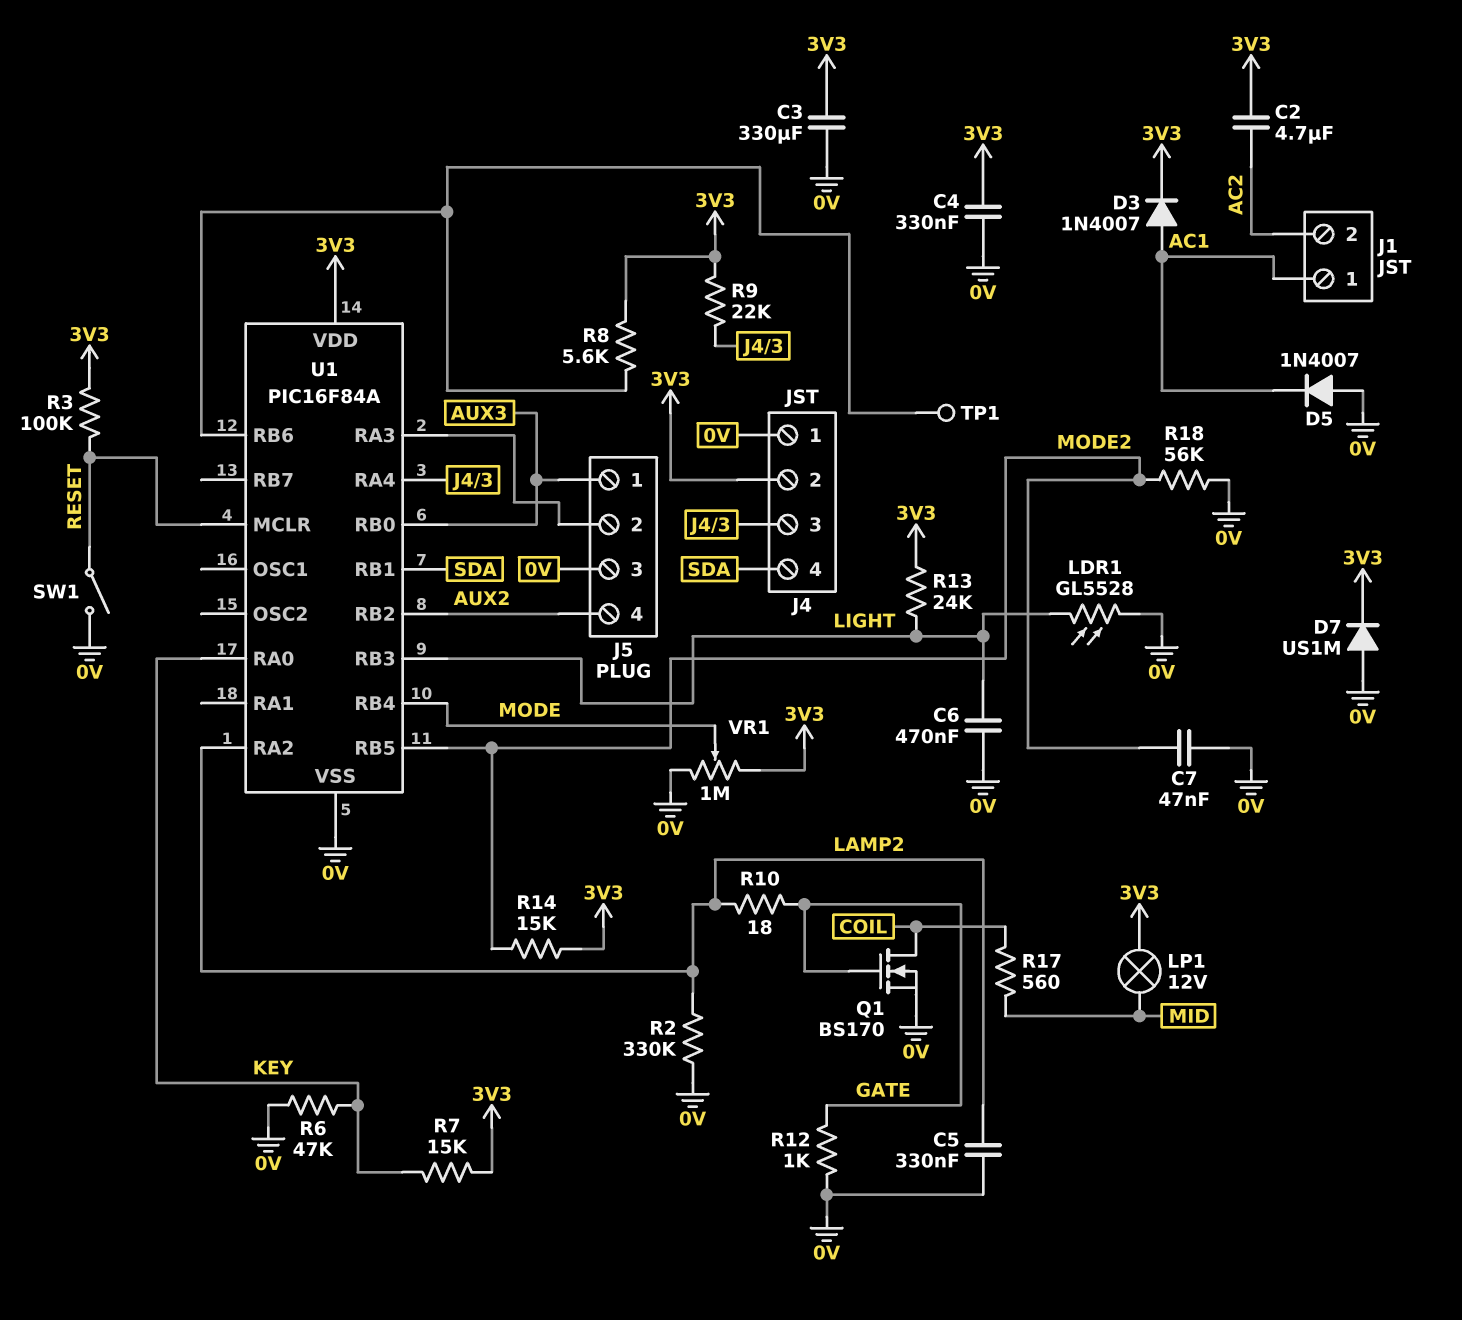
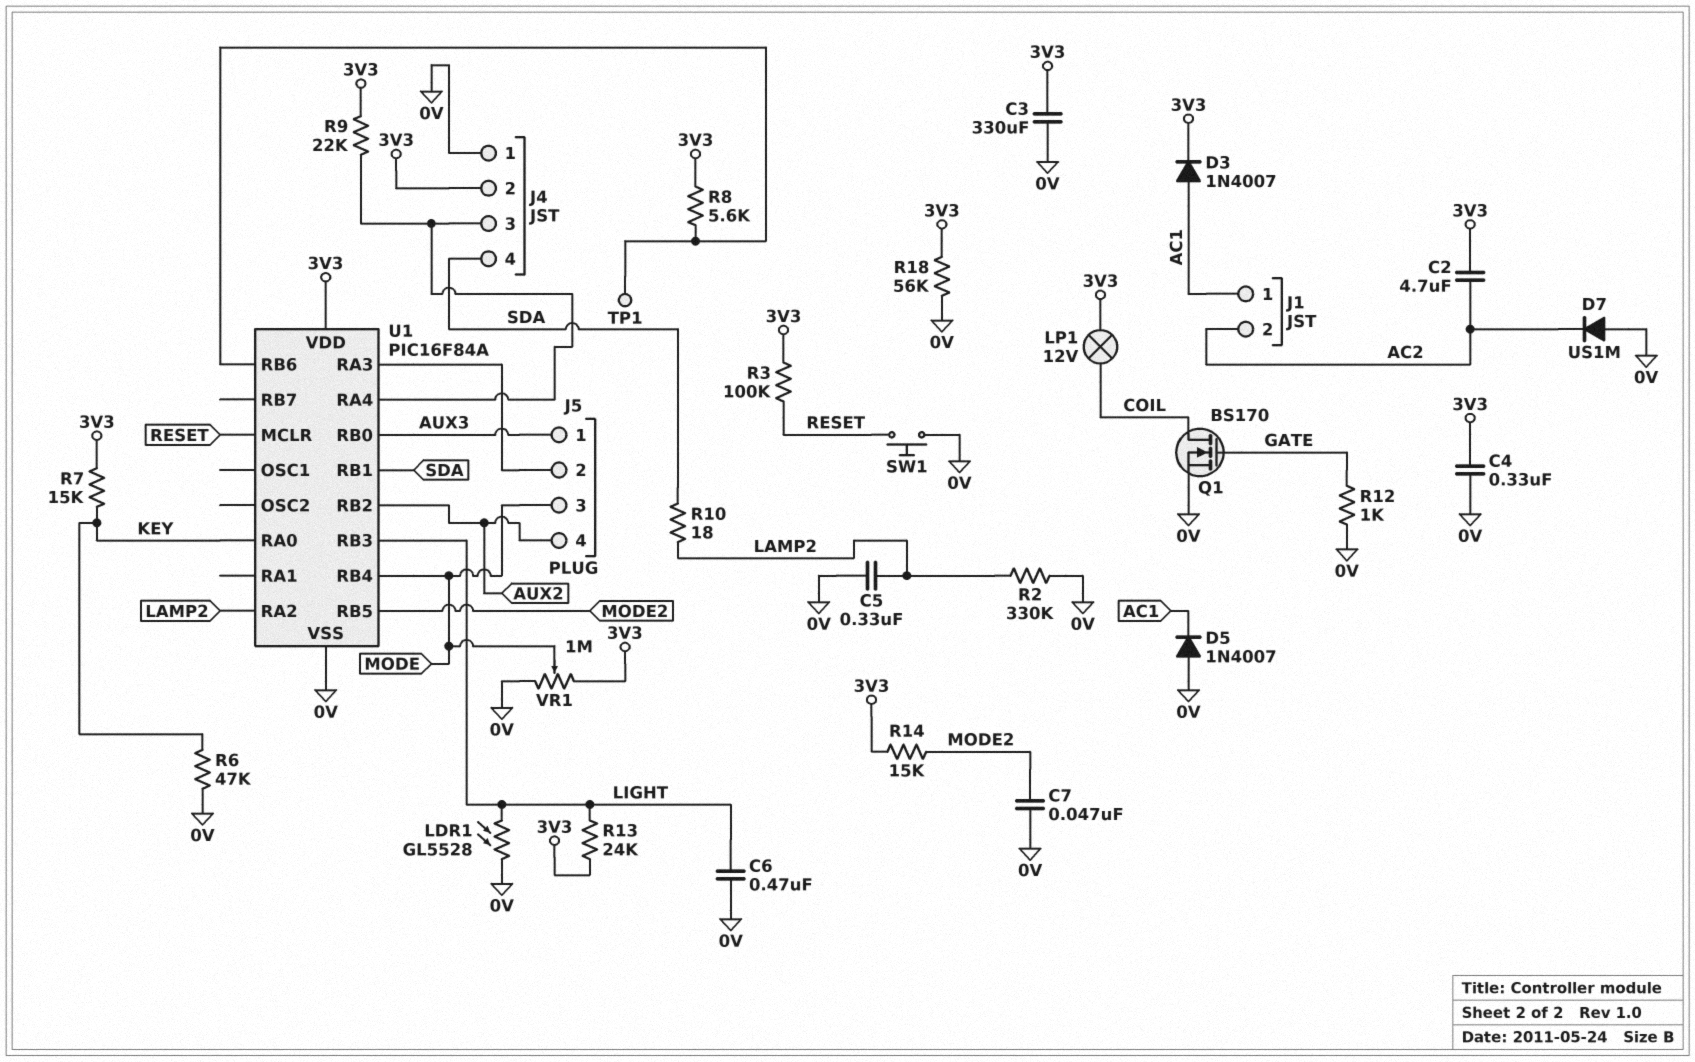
D7: diode US1M (A 0V, K 3V3) -> diode US1M (A 0V, K AC2)
J5 pin 3: 0V -> MODE
LP1: lamp 12V (3V3, MID) -> lamp 12V (3V3, COIL)
R10: 18 (GATE, LAMP2) -> 18 (LAMP2, SDA)
R17: 560 (COIL, MID) -> none
R18: 56k (0V, MODE2) -> 56k (0V, 3V3)
SW1: switch (0V, RESET) -> button (0V, RESET)

